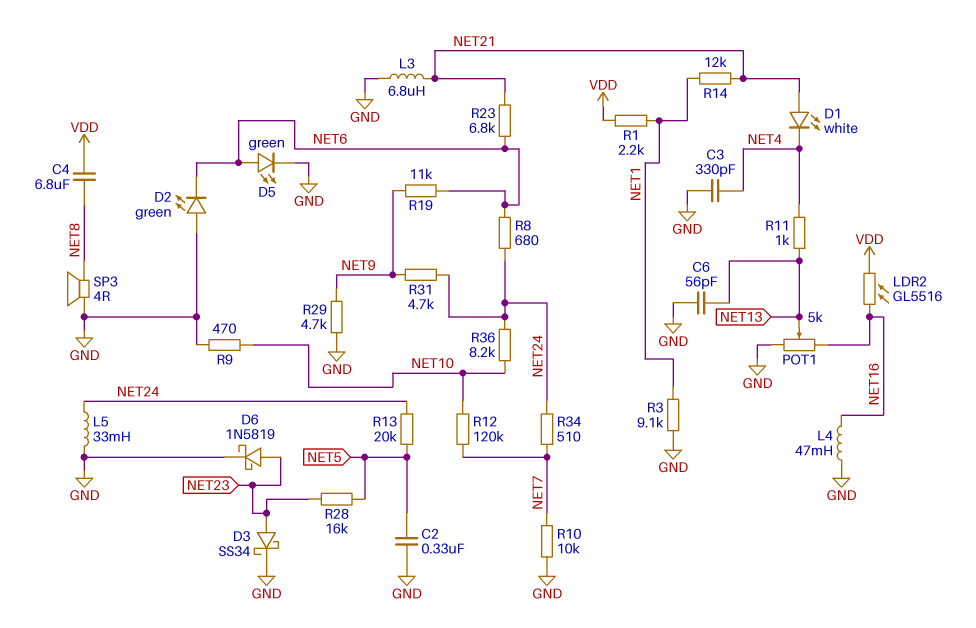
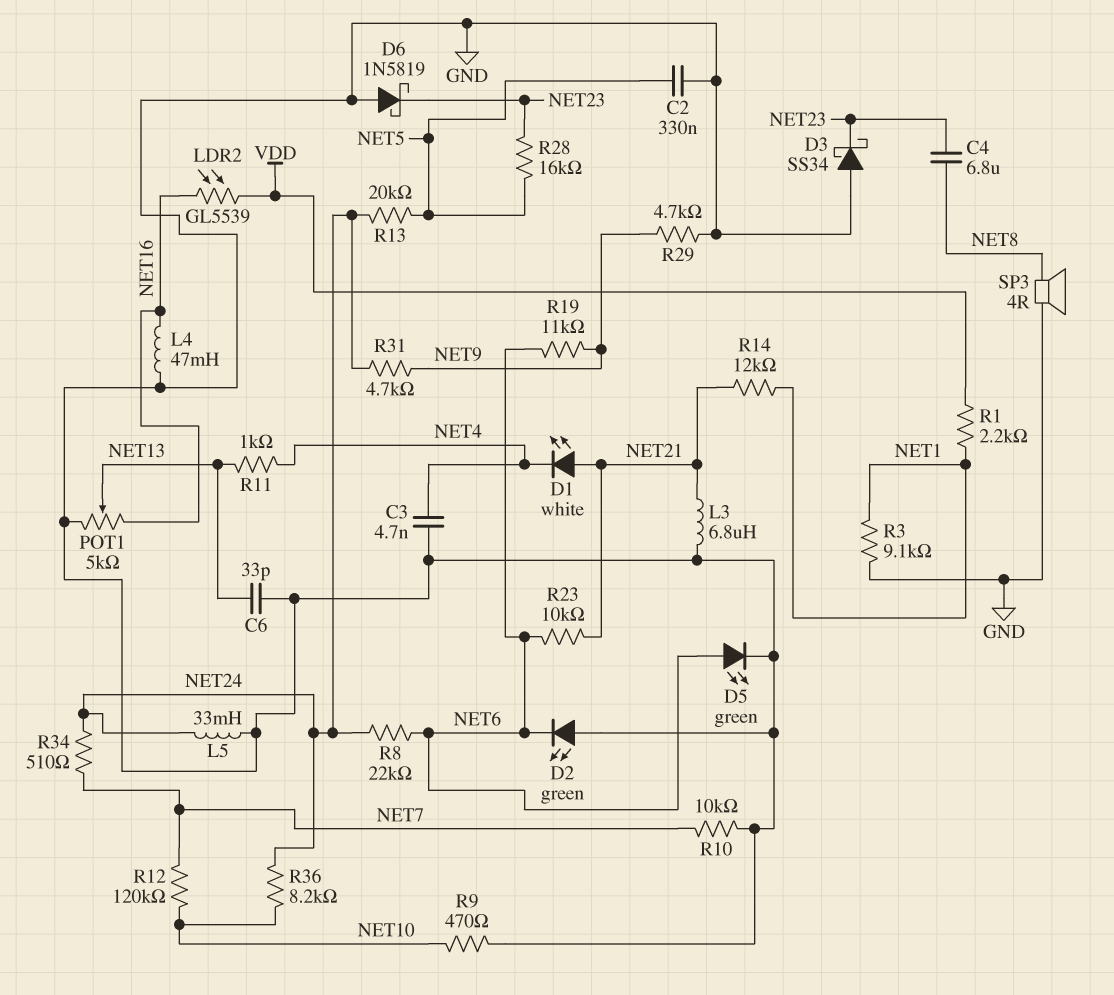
C3: 330pF (GND, NET4) -> 4.7nF (GND, NET4)
C4: 6.8uF (NET8, VDD) -> 6.8uF (NET8, NET23)
C6: 56pF (GND, NET13) -> 33pF (GND, NET13)
D3: schottky SS34 (A NET23, K GND) -> schottky SS34 (A GND, K NET23)
D6: schottky 1N5819 (A NET23, K GND) -> schottky 1N5819 (A GND, K NET23)
LDR2: GL5516 (NET16, VDD) -> GL5539 (NET16, VDD)
R8: 680 (NET6, NET24) -> 22k (NET6, NET24)
R23: 6.8k (NET6, NET21) -> 10k (NET6, NET21)

